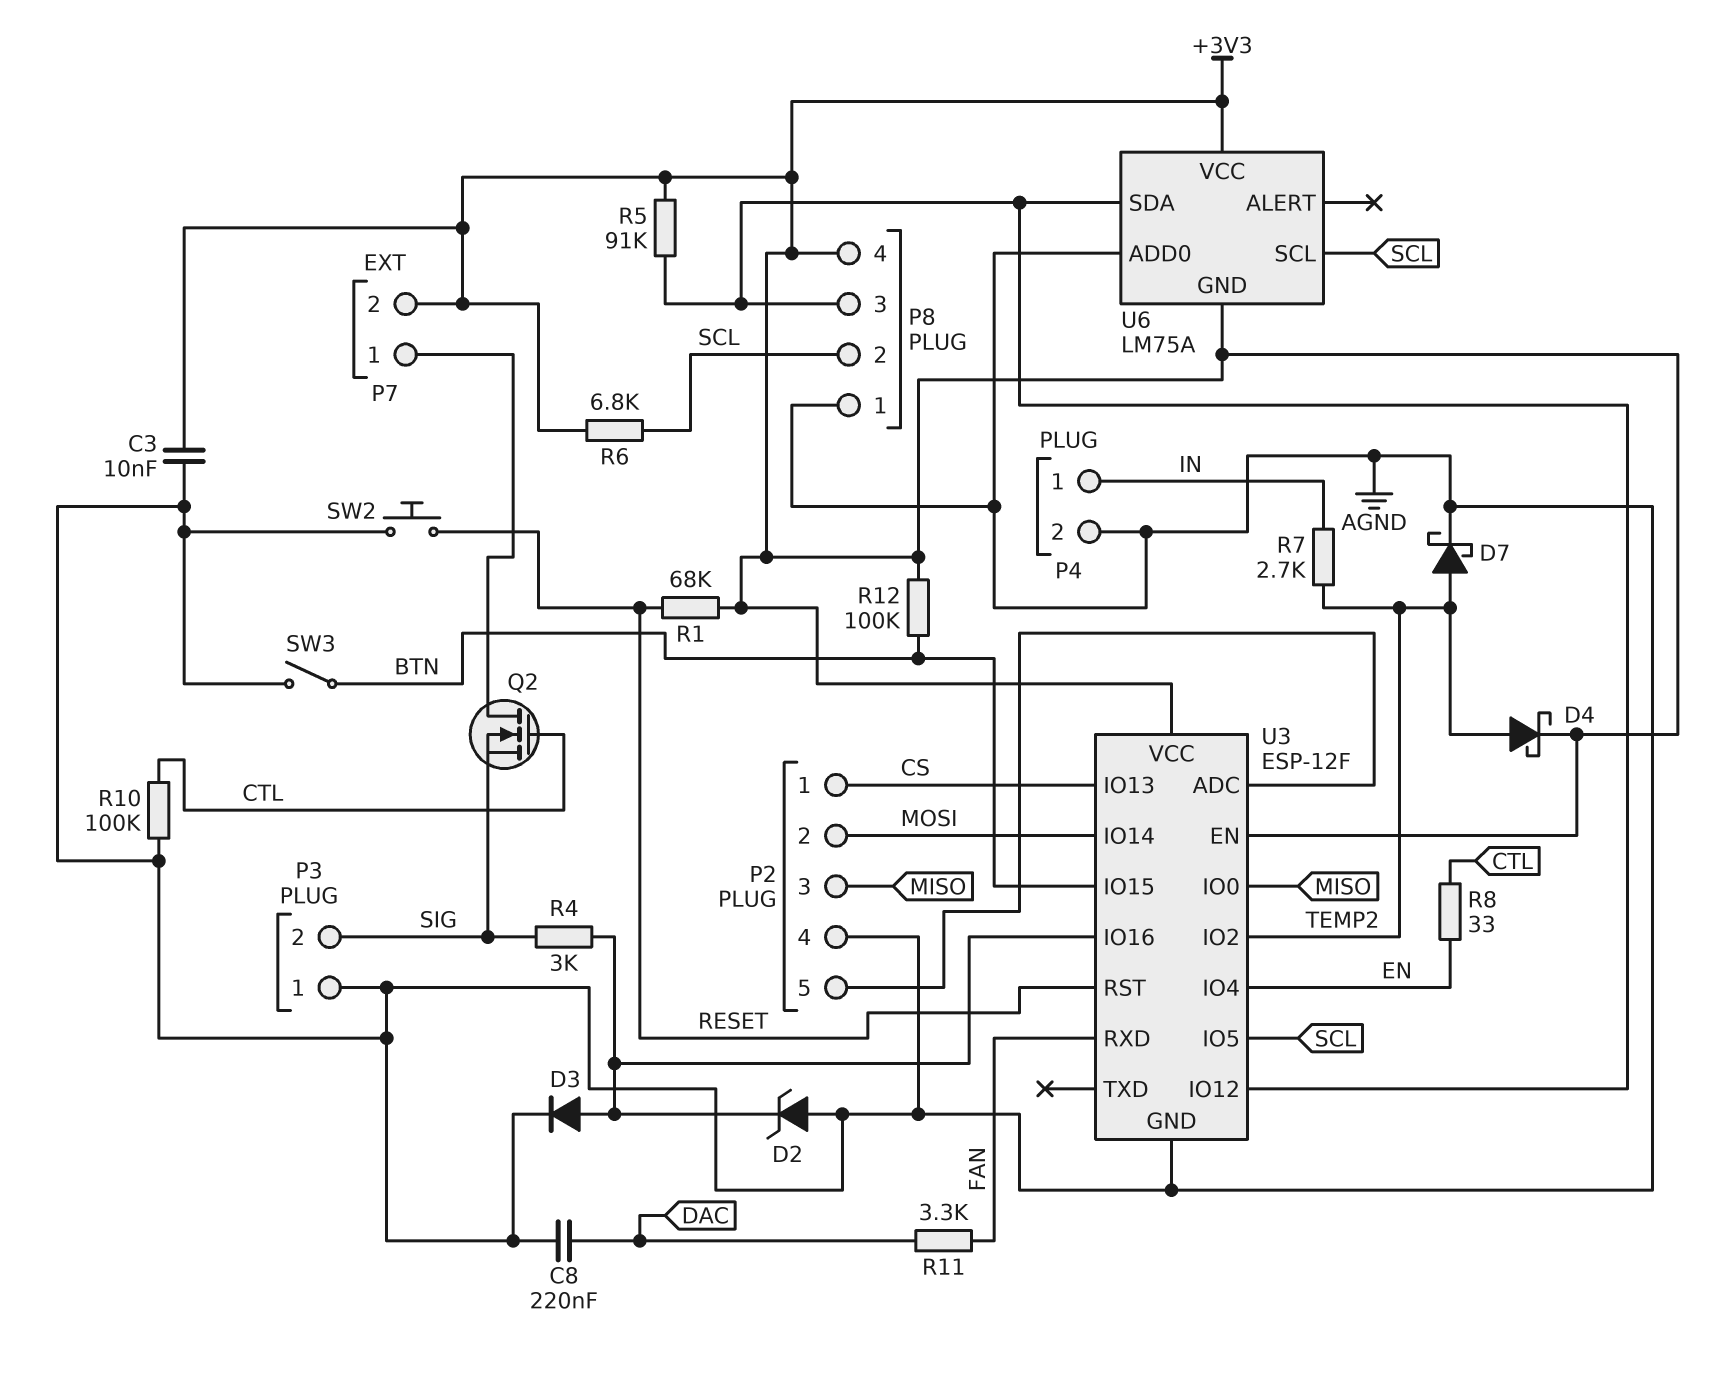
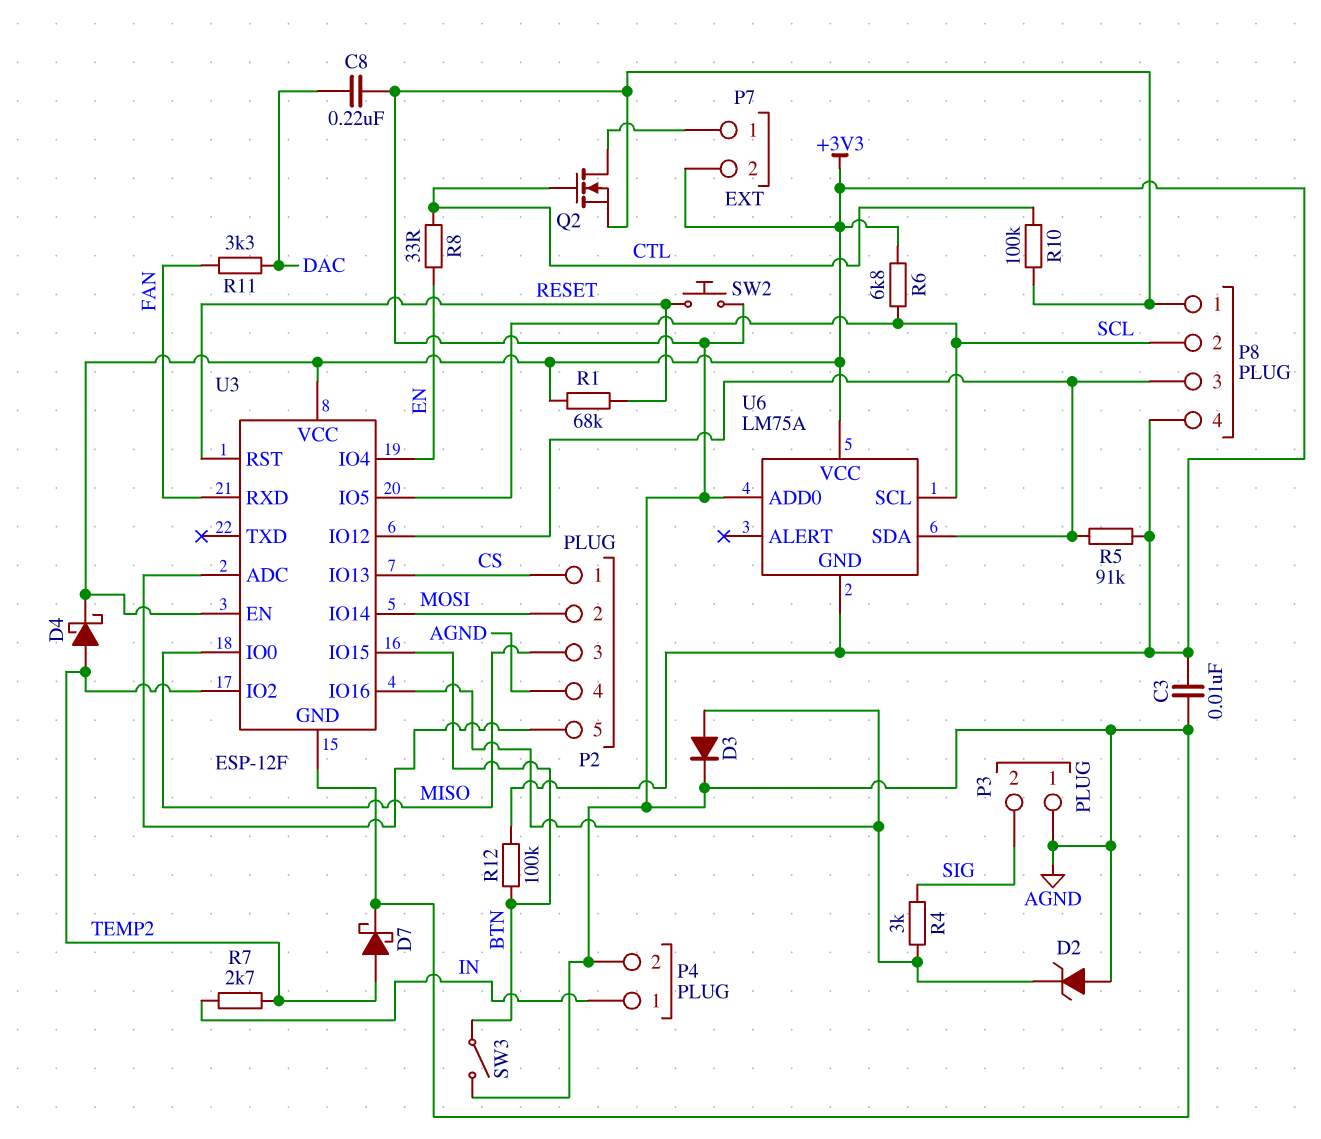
Q2: NMOS (G CTL, D P7/1, S SIG) -> NMOS (G CTL, D P7/1, S AGND)

